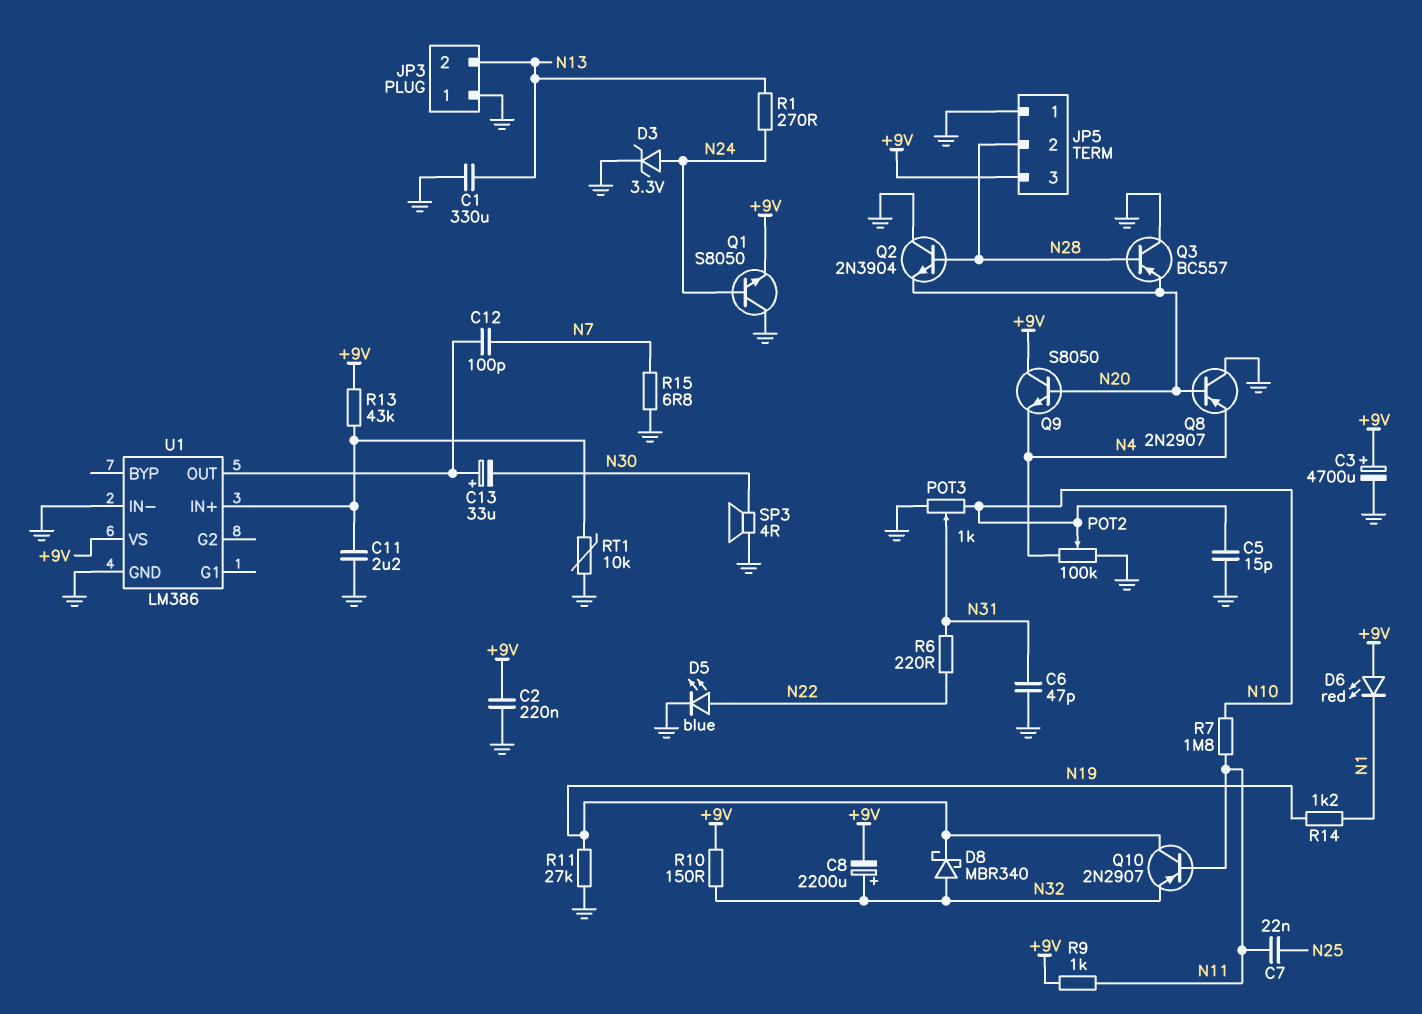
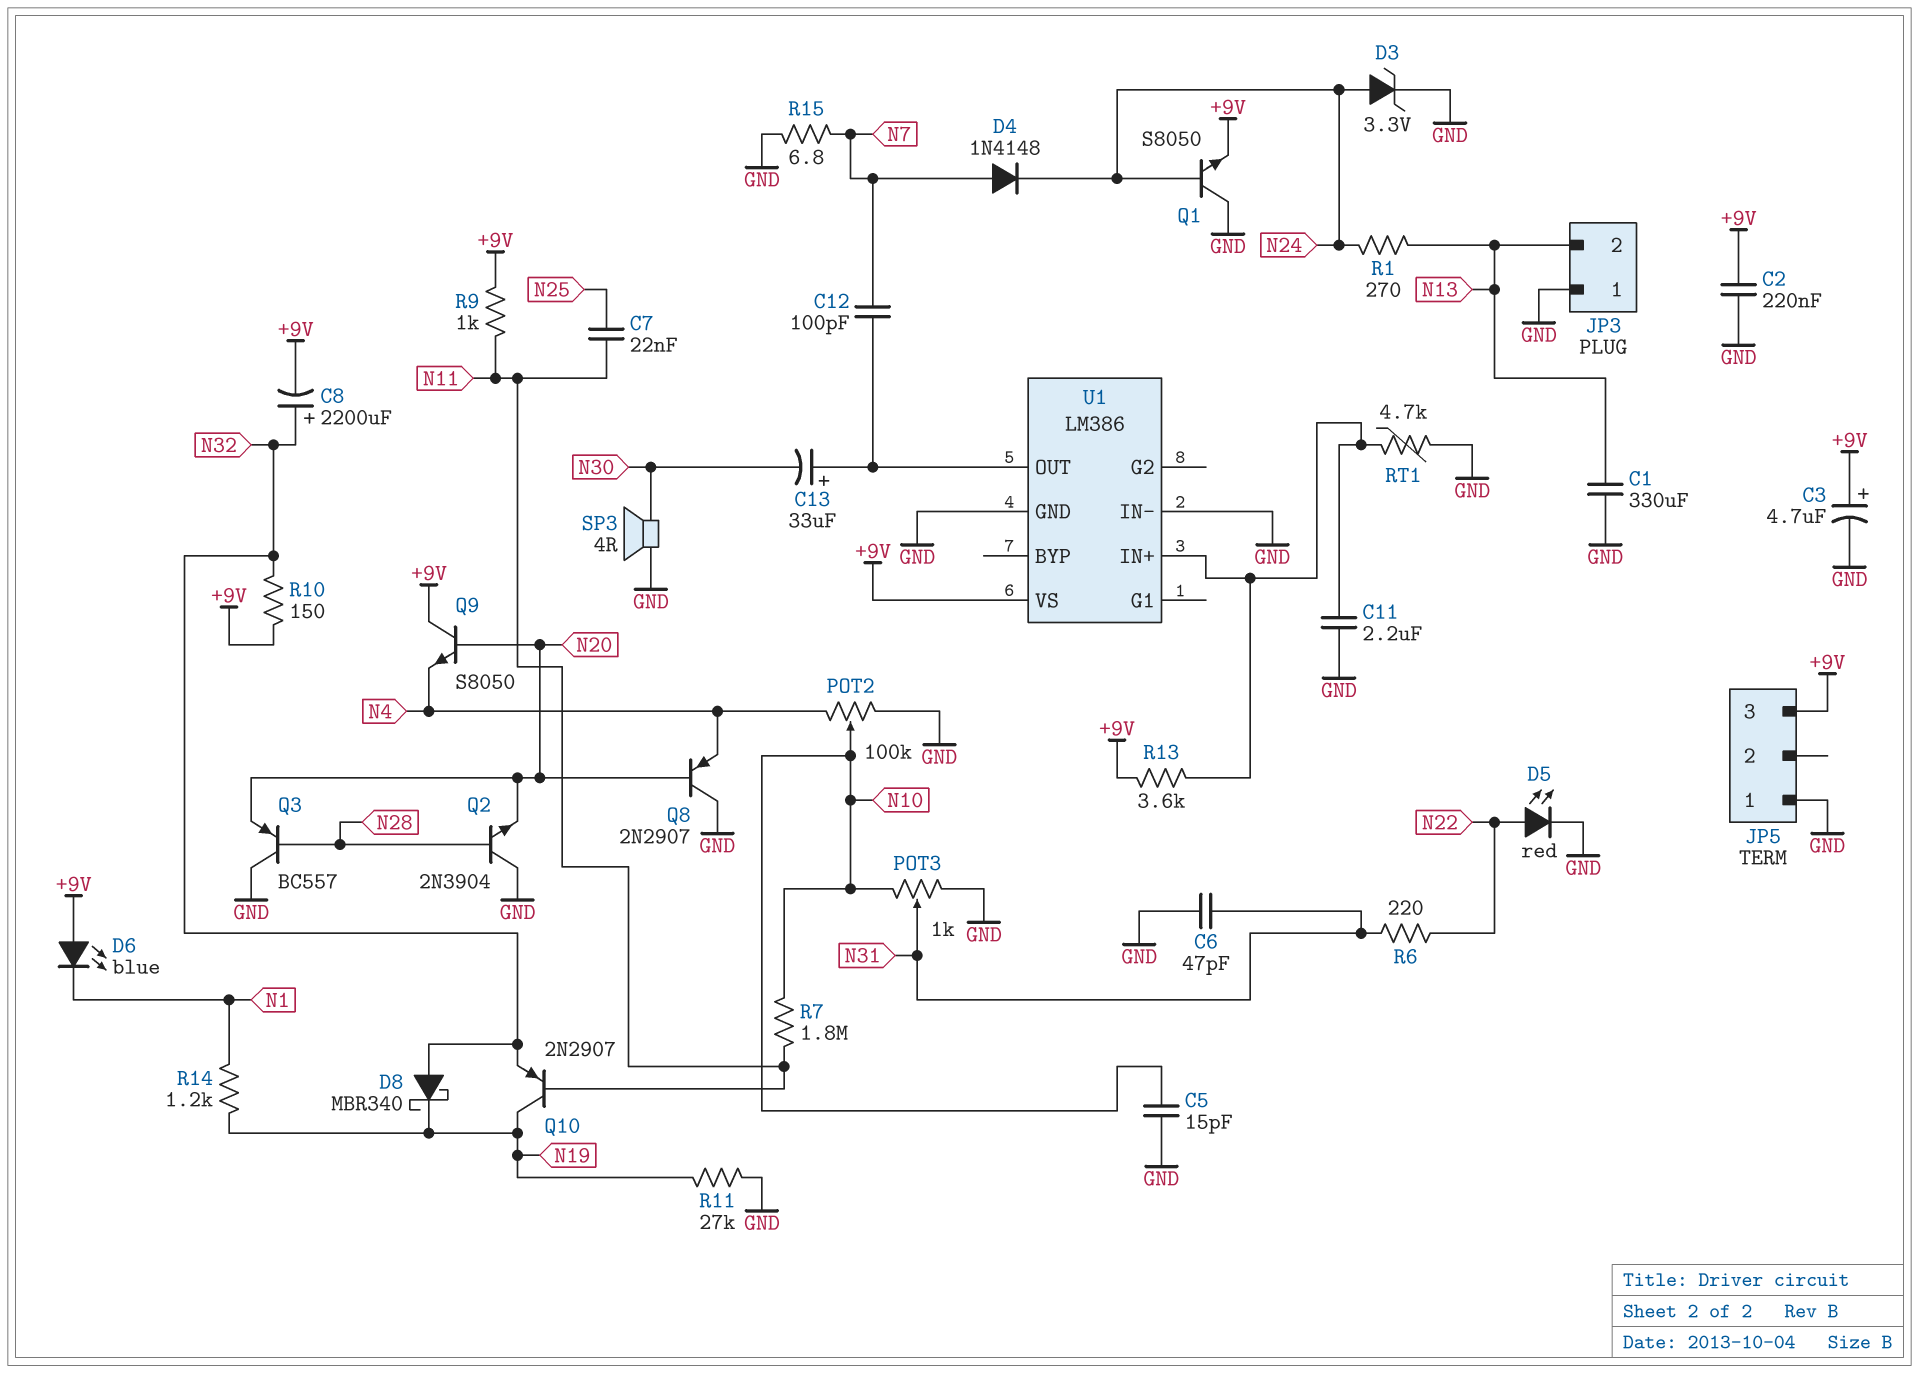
C3: 4700uF (plus +9V, minus GND) -> 4.7uF (plus +9V, minus GND)
D4: none -> diode 1N4148 (A N7, K N24)
D5: LED blue (A N22, K GND) -> LED red (A N22, K GND)
D6: LED red (A +9V, K N1) -> LED blue (A +9V, K N1)
JP5 pin 2: N28 -> none
R13: 43k (+9V, U1/IN+) -> 3.6k (+9V, U1/IN+)
RT1: 10k (GND, U1/IN+) -> 4.7k (GND, U1/IN+)

